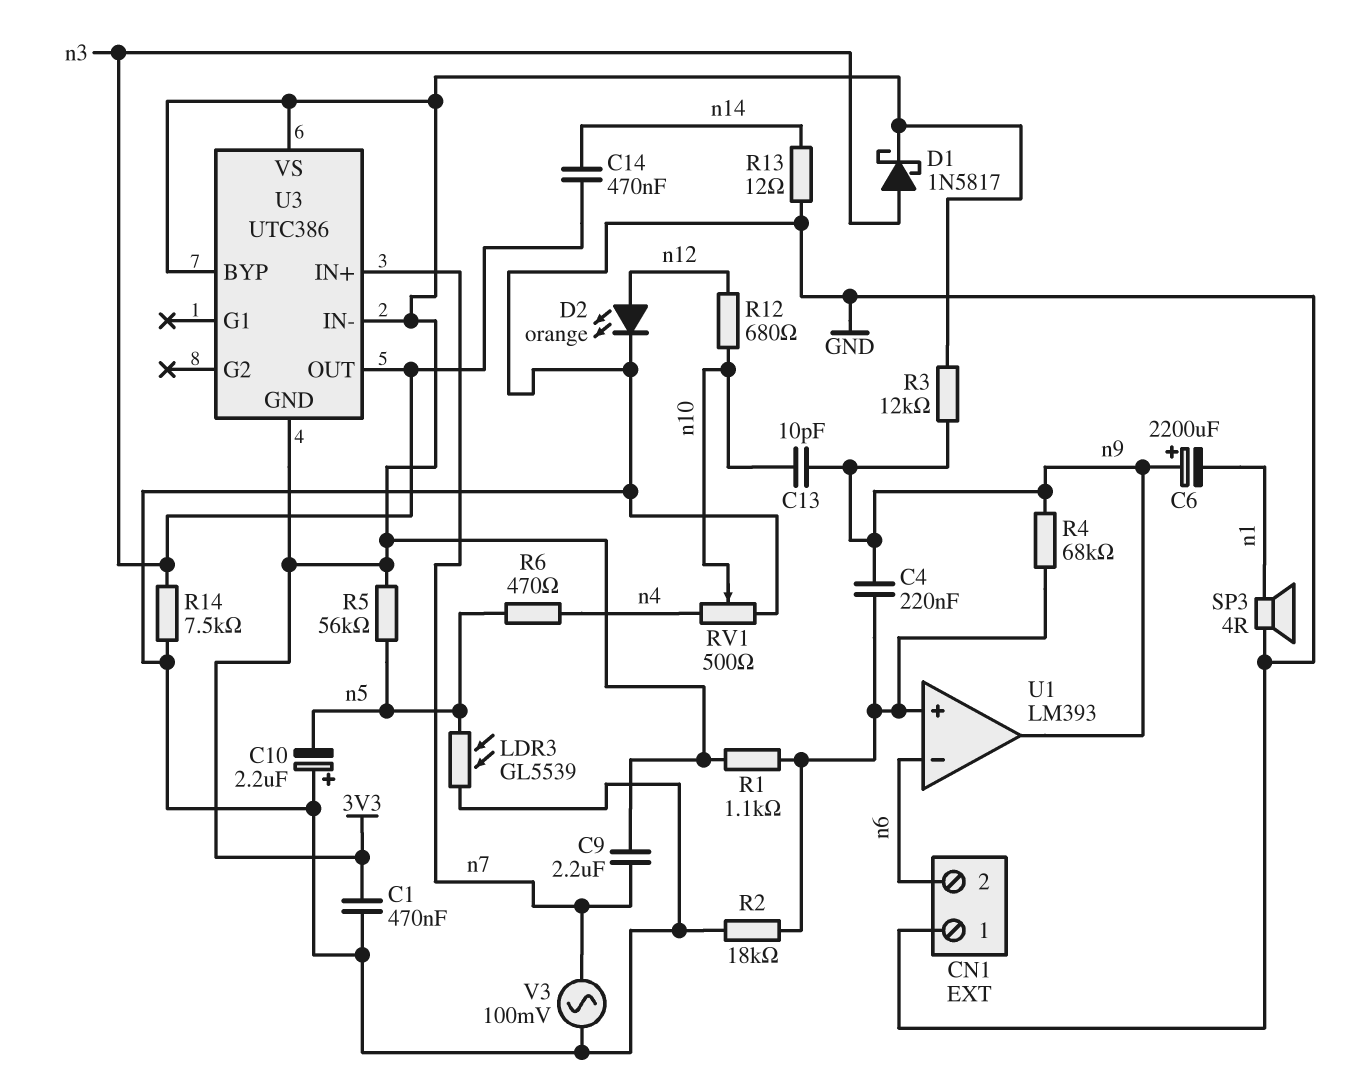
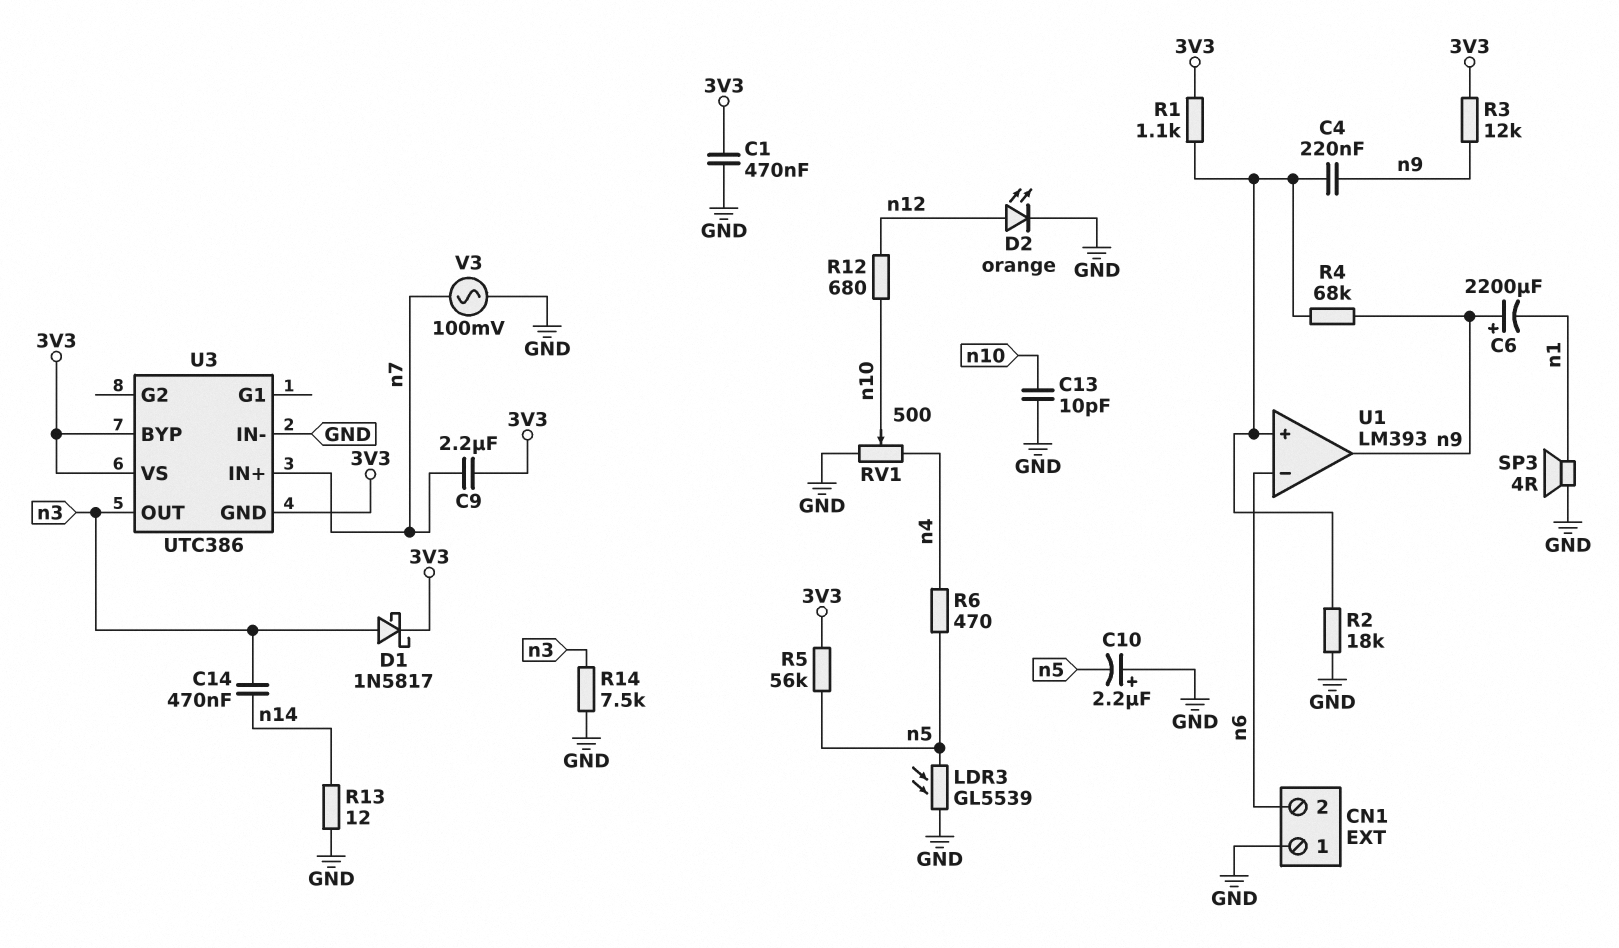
C13: 10pF (n9, n10) -> 10pF (GND, n10)
U3 pin IN-: 3V3 -> GND

